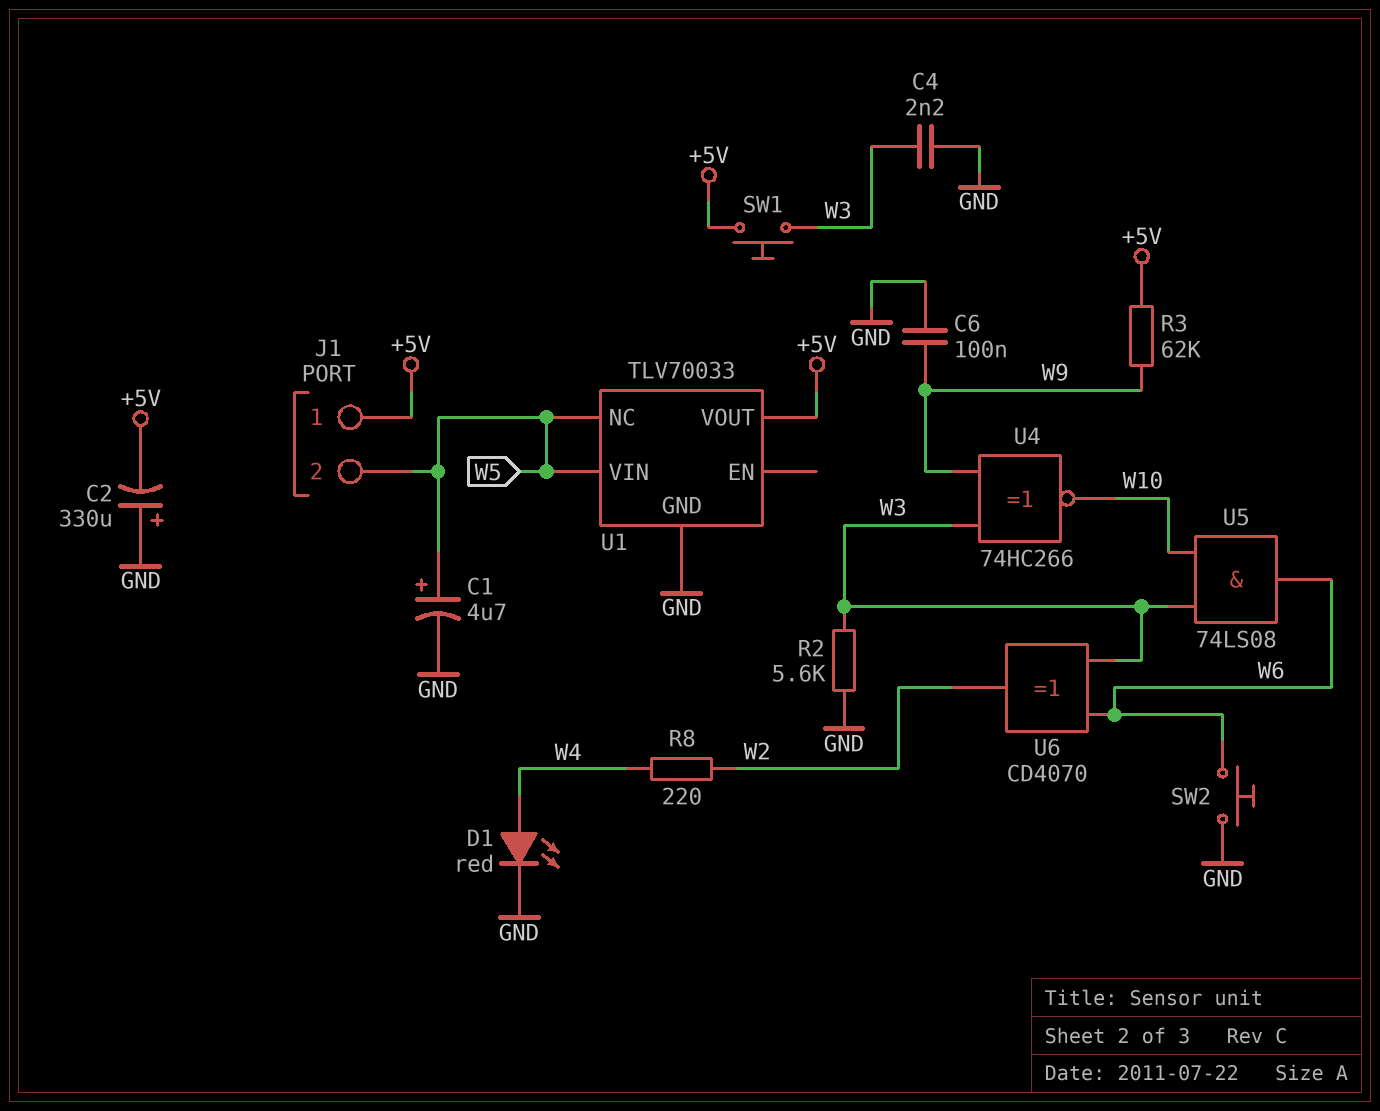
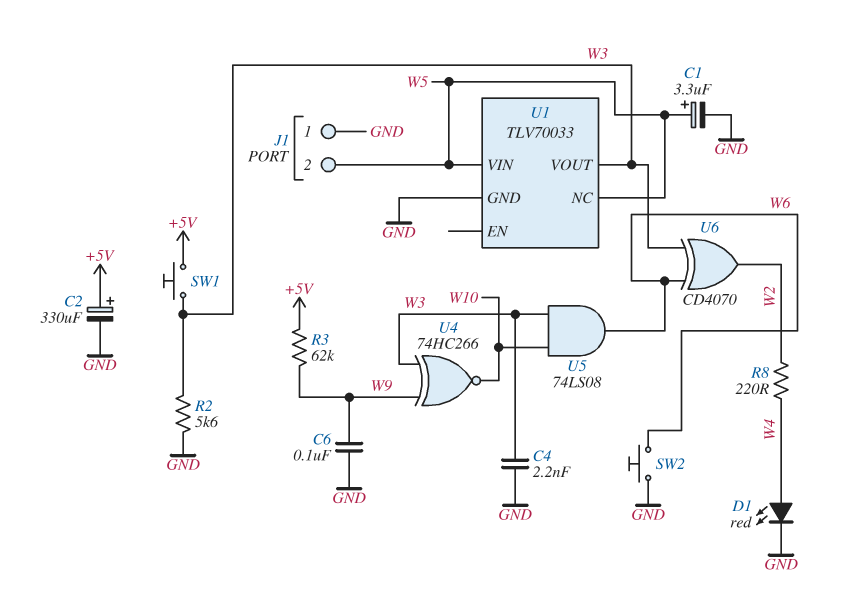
C1: 4.7uF (plus W5, minus GND) -> 3.3uF (plus W5, minus GND)
C2: 330uF (plus GND, minus +5V) -> 330uF (plus +5V, minus GND)
J1 pin 1: +5V -> GND
U1 pin VOUT: +5V -> W3

